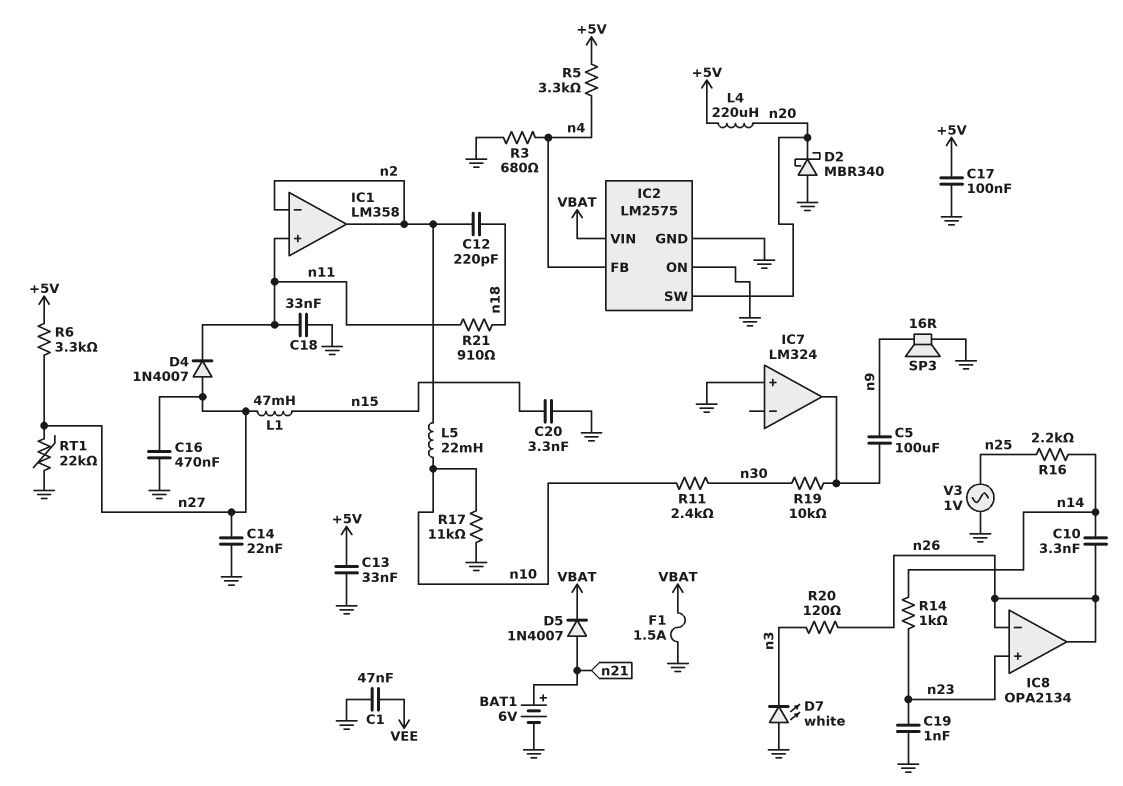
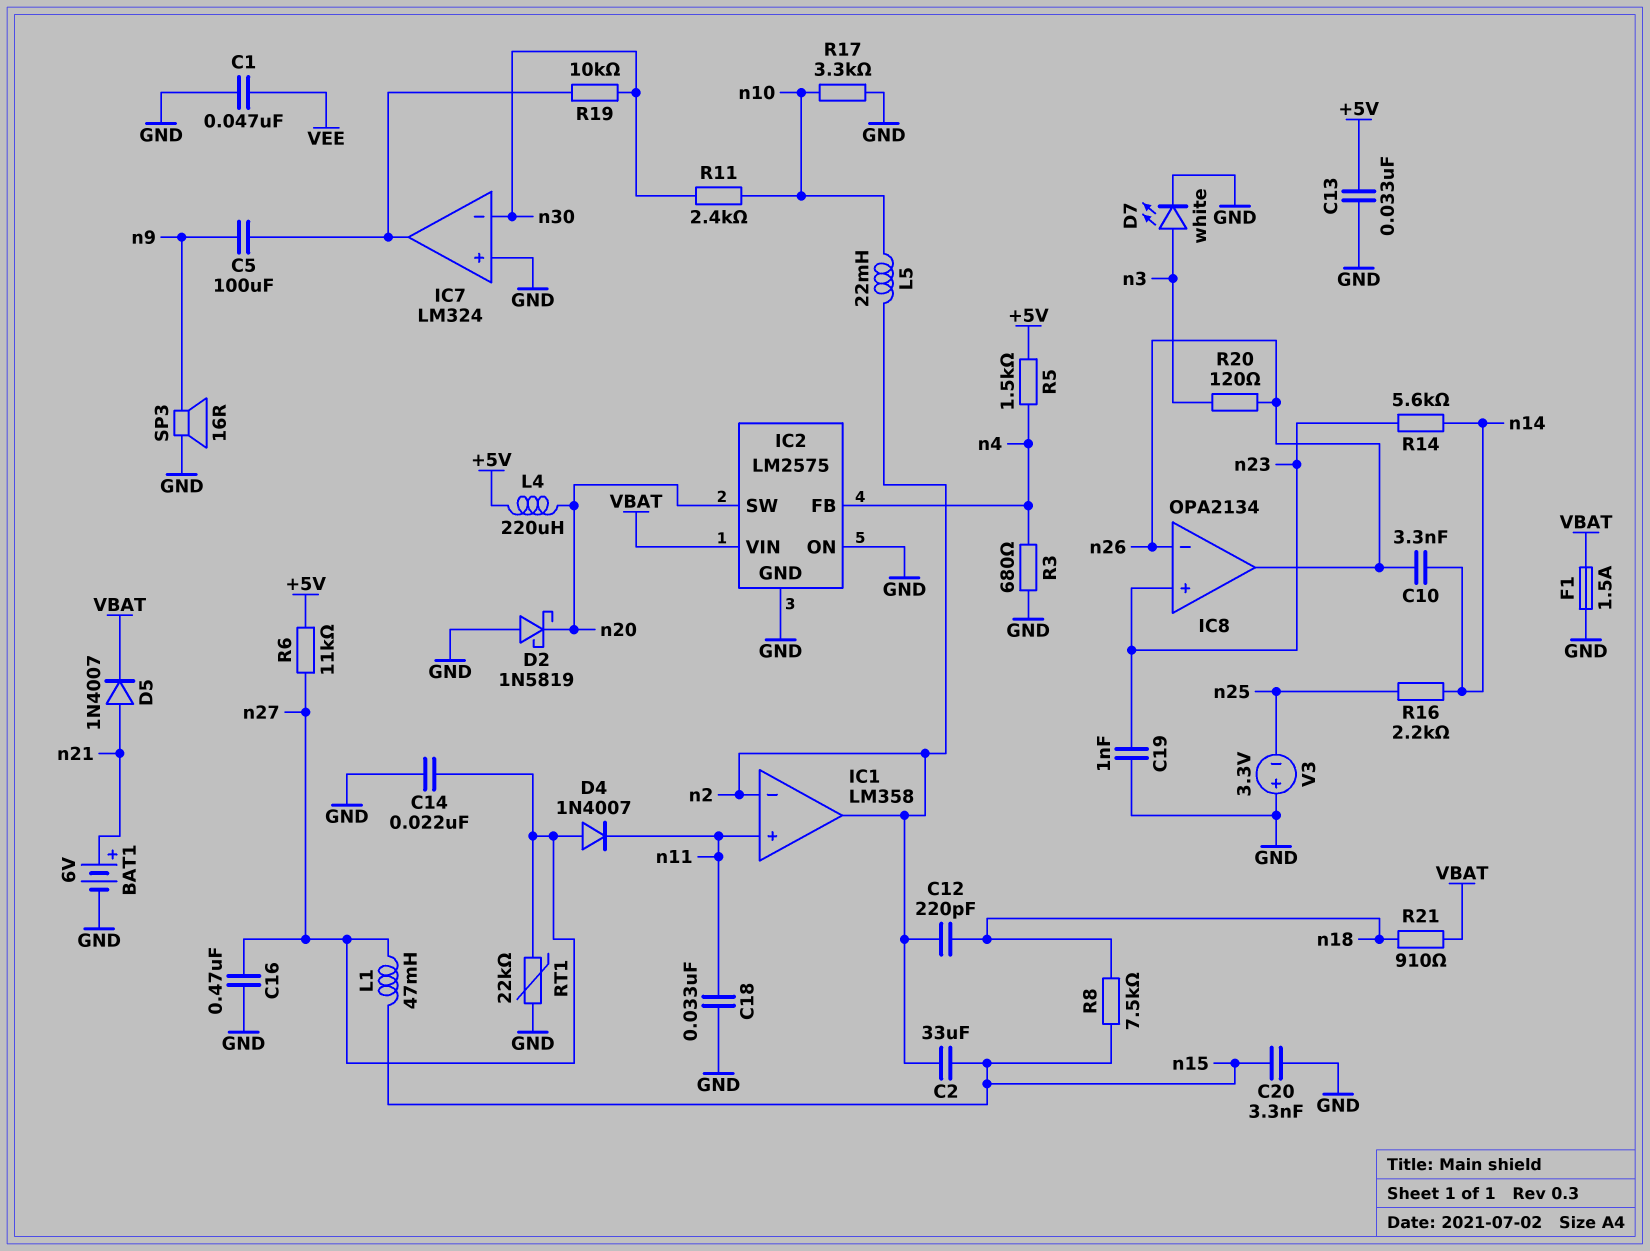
C2: none -> 33uF (n2, n15)
C17: 100nF (+5V, GND) -> none
D2: schottky MBR340 (A GND, K n20) -> schottky 1N5819 (A GND, K n20)
D7: LED white (A GND, K n3) -> LED white (A n3, K GND)
IC7 pin in-: none -> n30
R5: 3.3k (+5V, n4) -> 1.5k (+5V, n4)
R6: 3.3k (+5V, n27) -> 11k (+5V, n27)
R8: none -> 7.5k (n15, n18)
R14: 1k (n14, n23) -> 5.6k (n14, n23)
R17: 11k (GND, n10) -> 3.3k (GND, n10)
R21: 910 (n11, n18) -> 910 (VBAT, n18)
V3: AC 1V (GND, n25) -> 3.3V (plus GND, minus n25)

